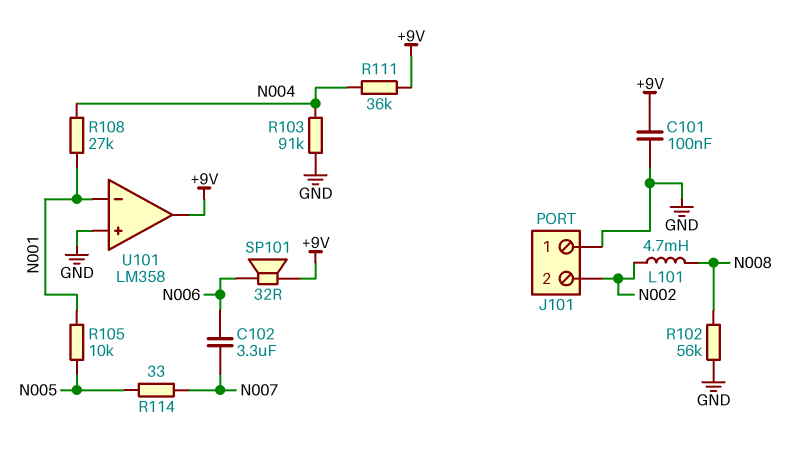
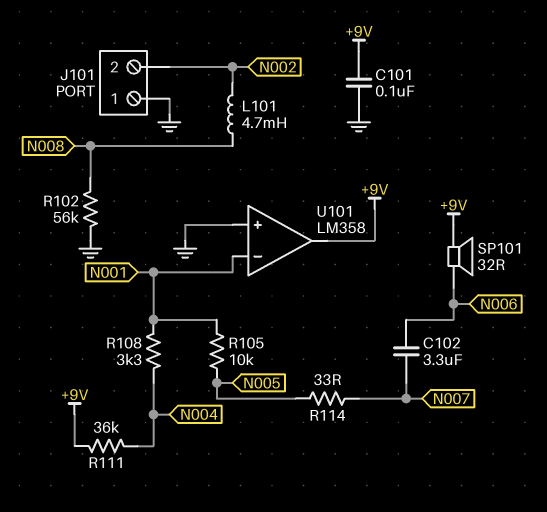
R103: 91k (GND, N004) -> none
R108: 27k (N001, N004) -> 3.3k (N001, N004)

